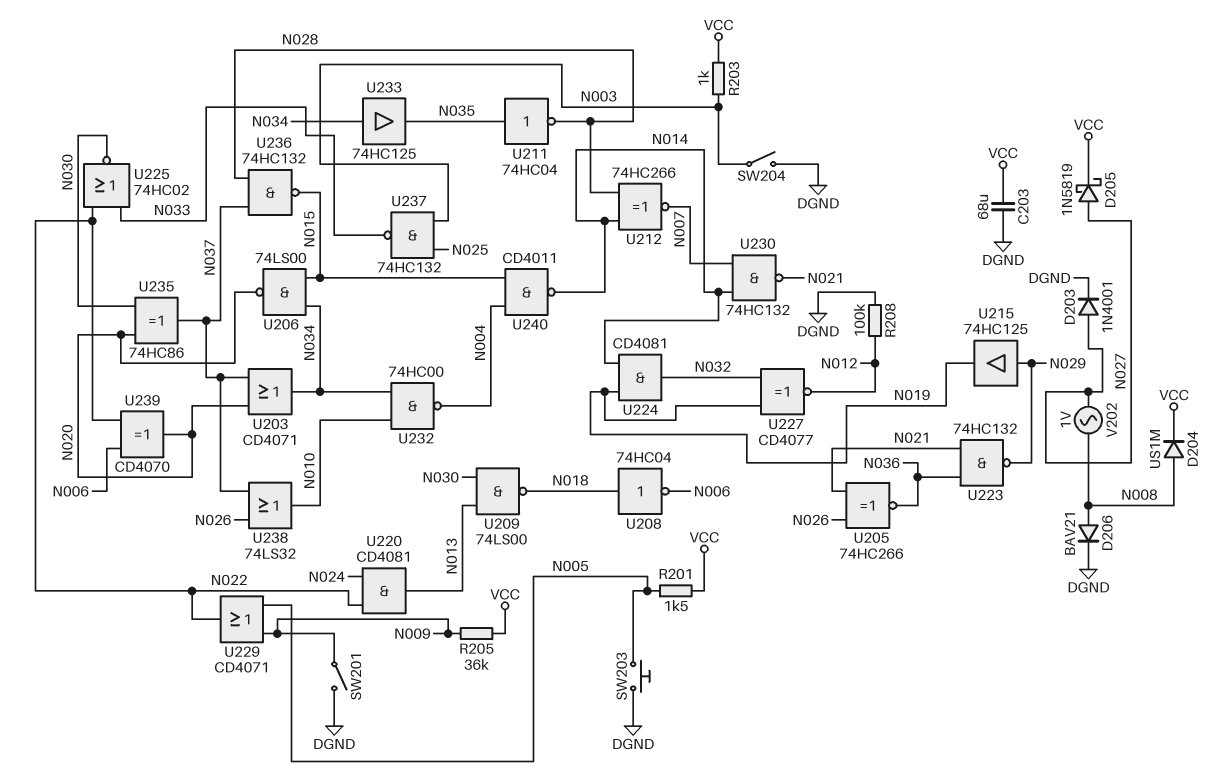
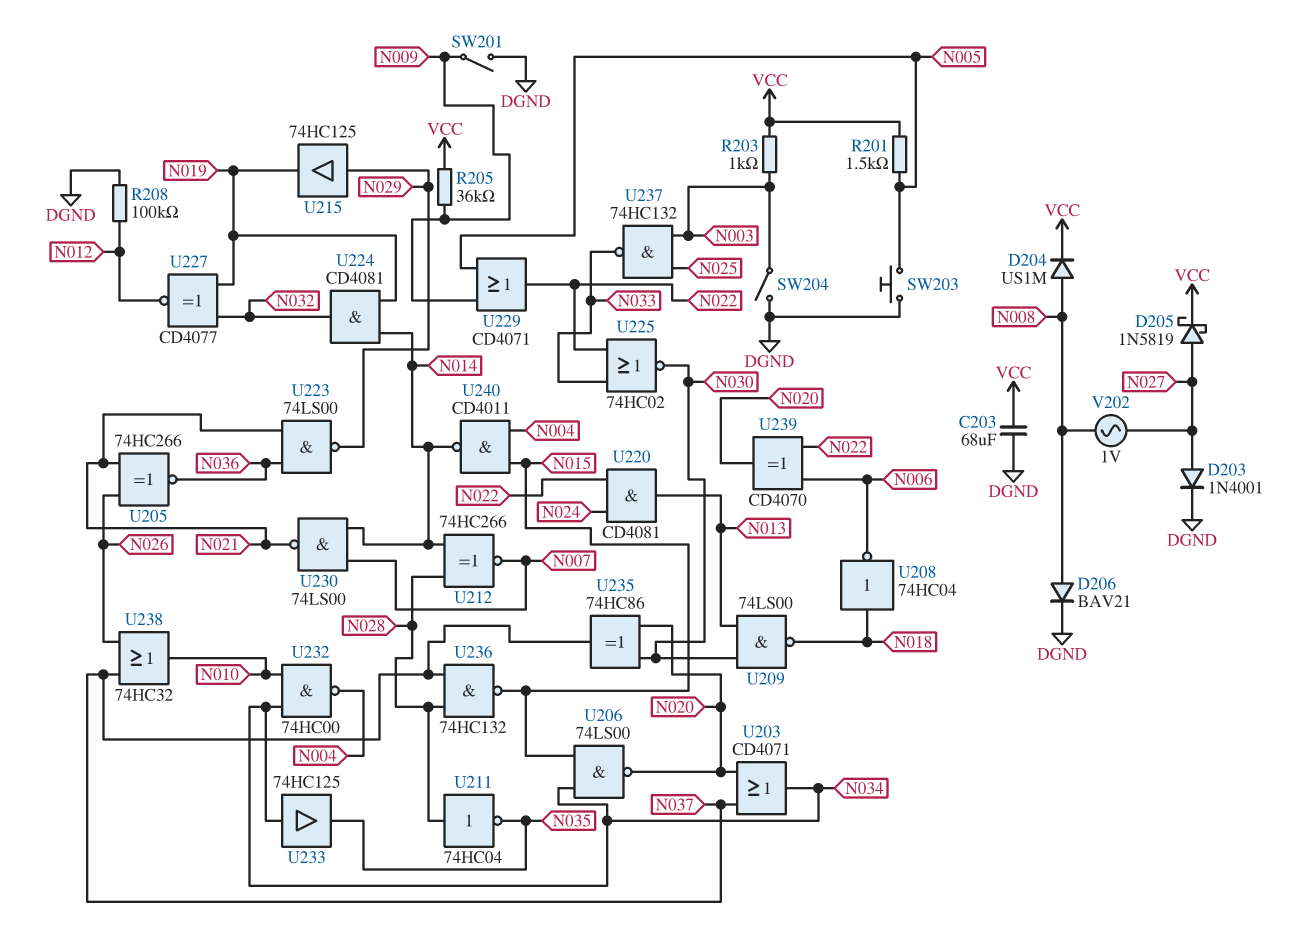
U211: NOT 74HC04 (in N035, out N028) -> NOT 74HC04 (in N028, out N035)
U223: NAND 74HC132 (in N021, in N036, out N029) -> NAND 74LS00 (in N021, in N036, out N029)
U230: NAND 74HC132 (in N007, in N014, out N021) -> NAND 74LS00 (in N007, in N014, out N021)
U238: OR 74LS32 (in N026, in N037, out N010) -> OR 74HC32 (in N026, in N037, out N010)

